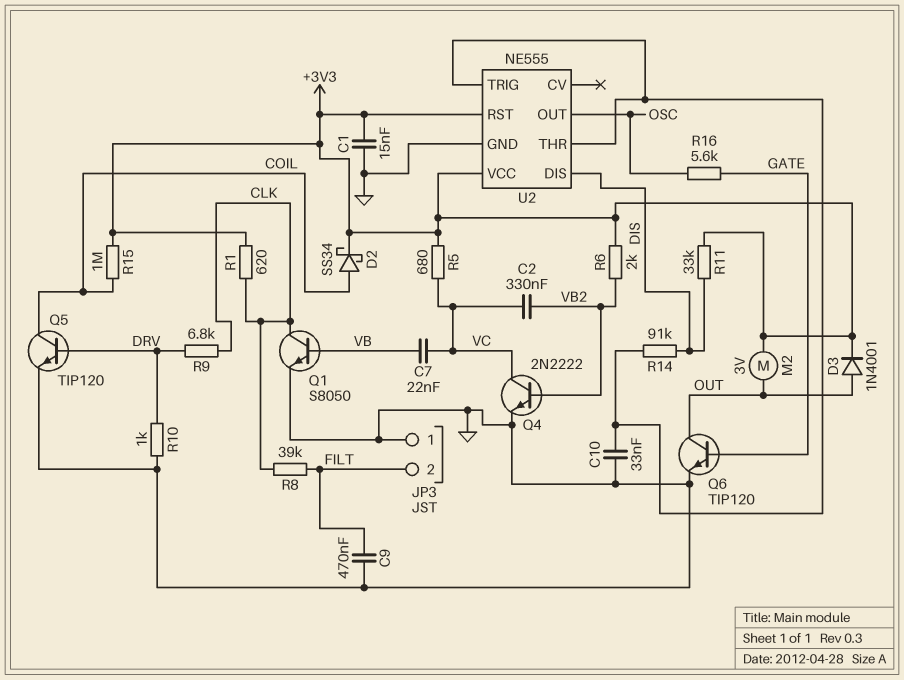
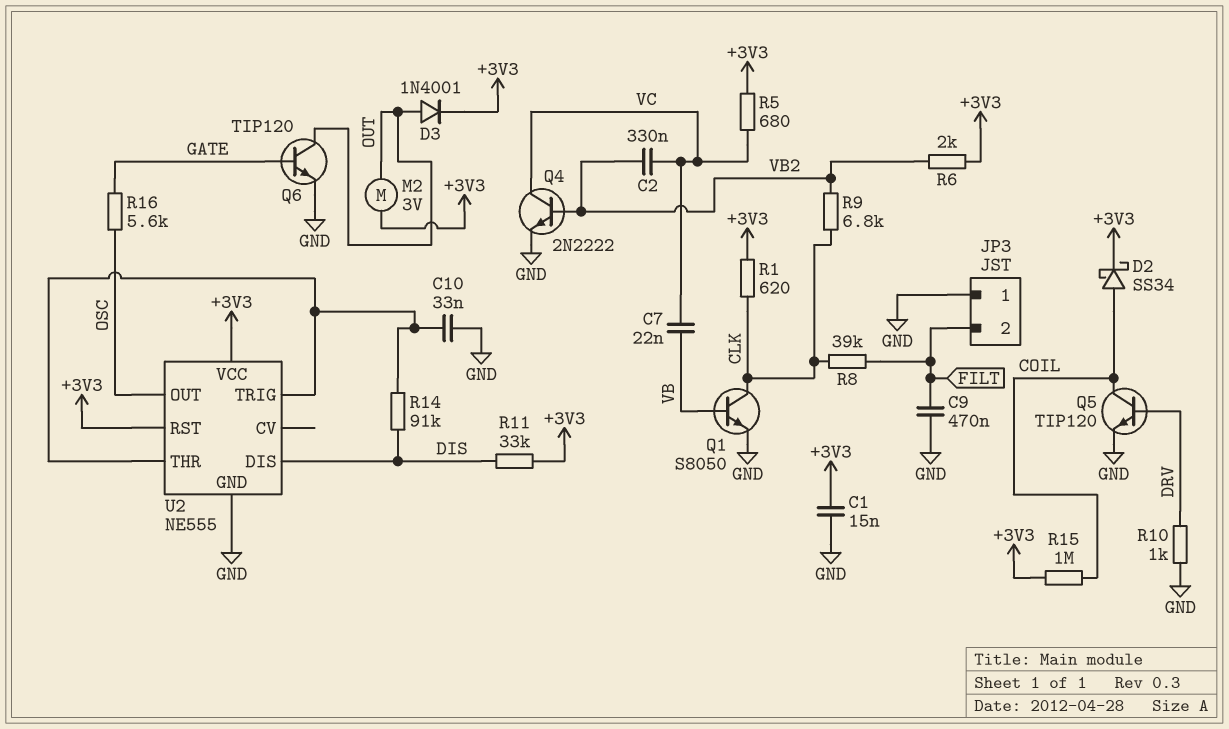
R9: 6.8k (CLK, DRV) -> 6.8k (CLK, VB2)

